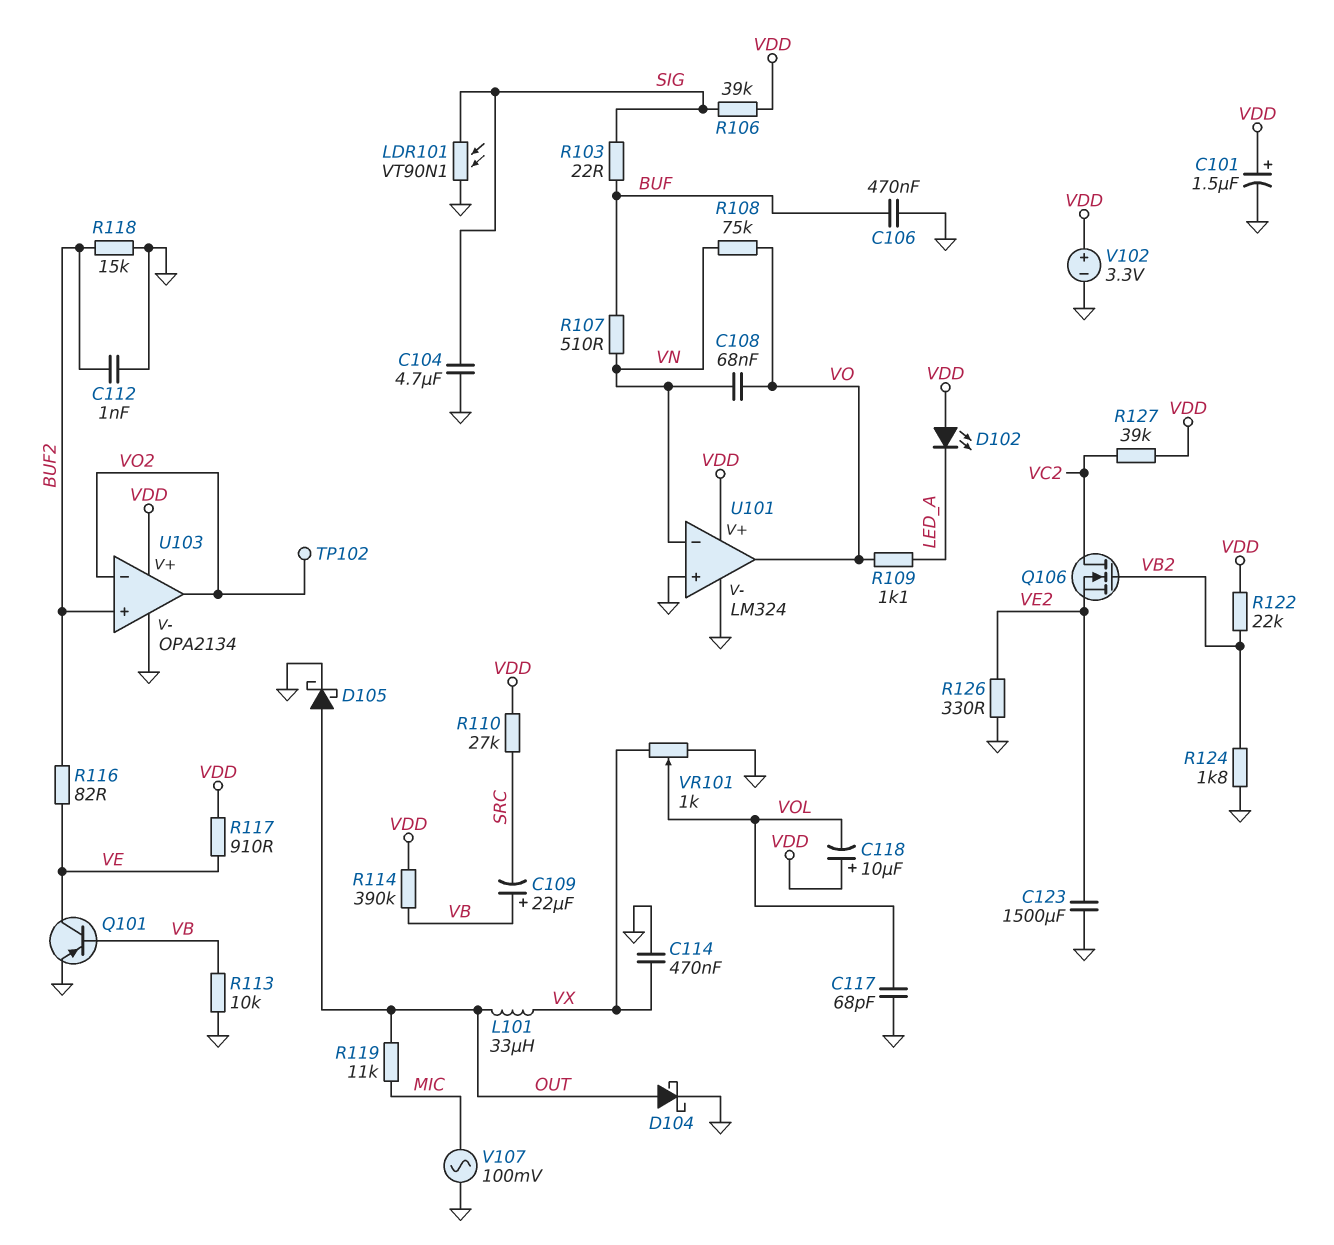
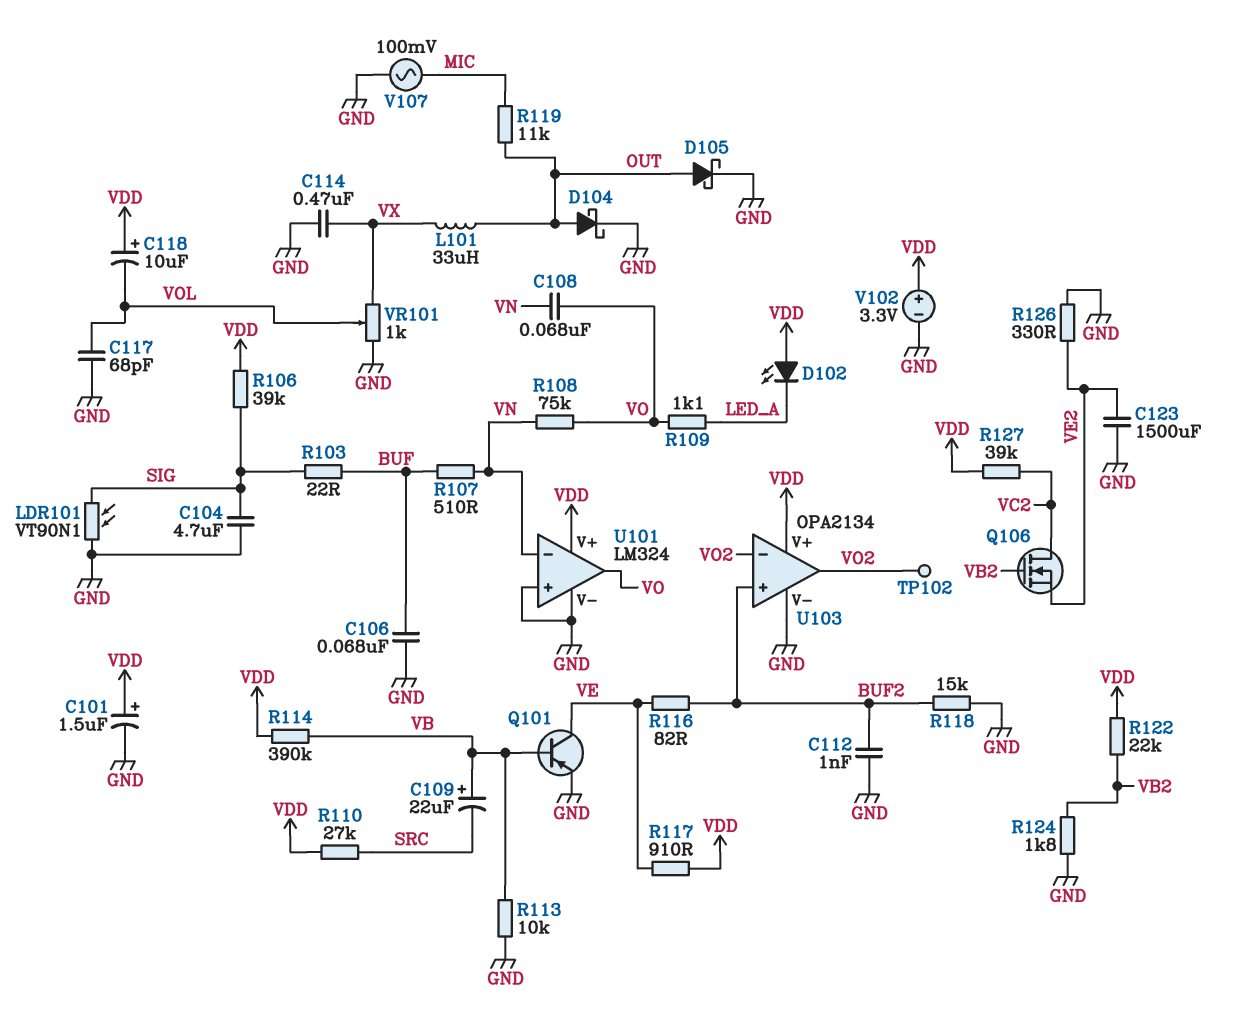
C106: 470nF (BUF, GND) -> 68nF (BUF, GND)

